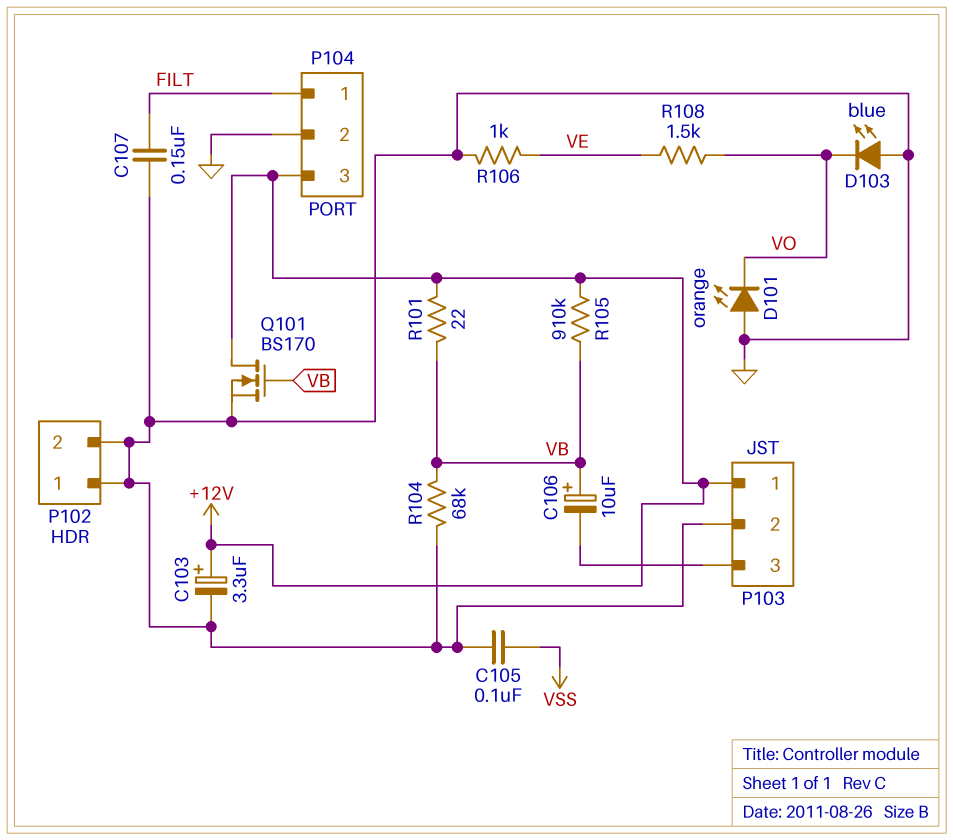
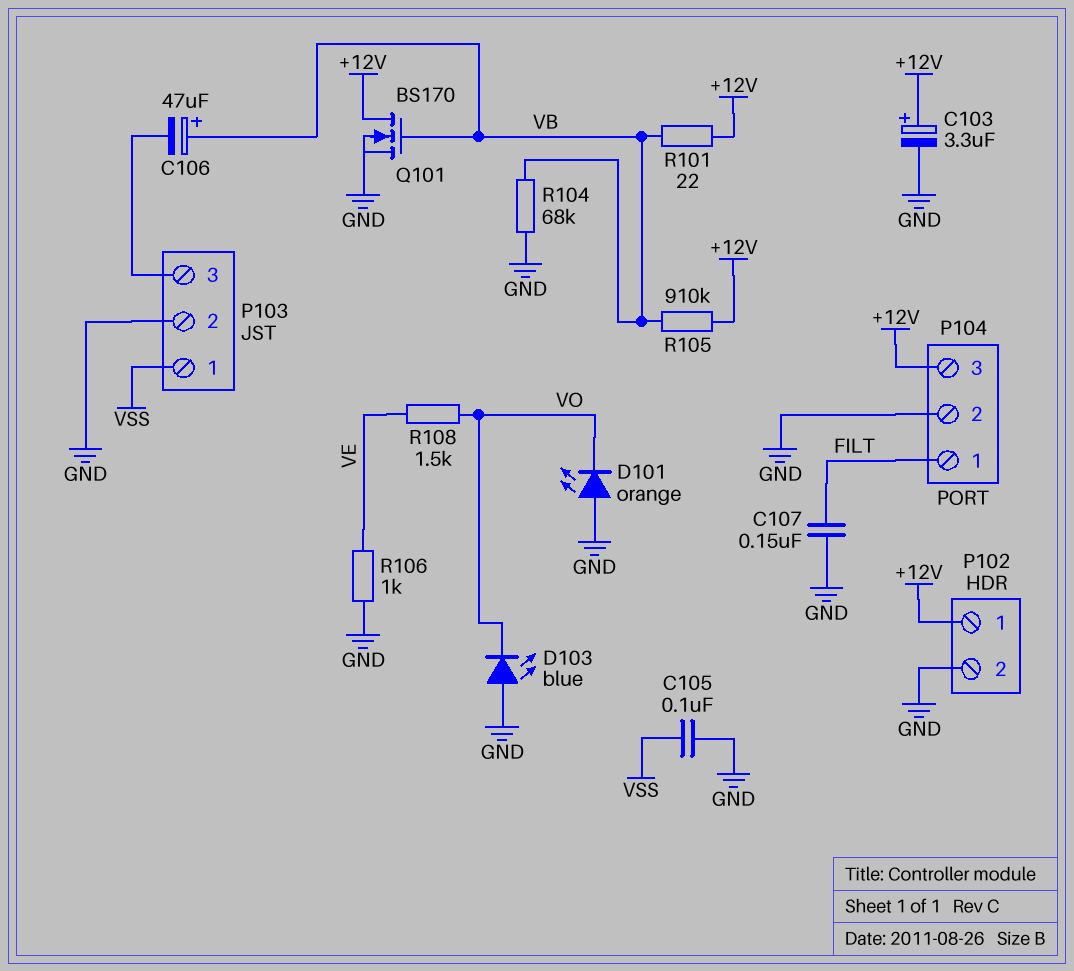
C106: 10uF (plus VB, minus P103/3) -> 47uF (plus VB, minus P103/3)
P102 pin 1: GND -> +12V
P103 pin 1: +12V -> VSS

